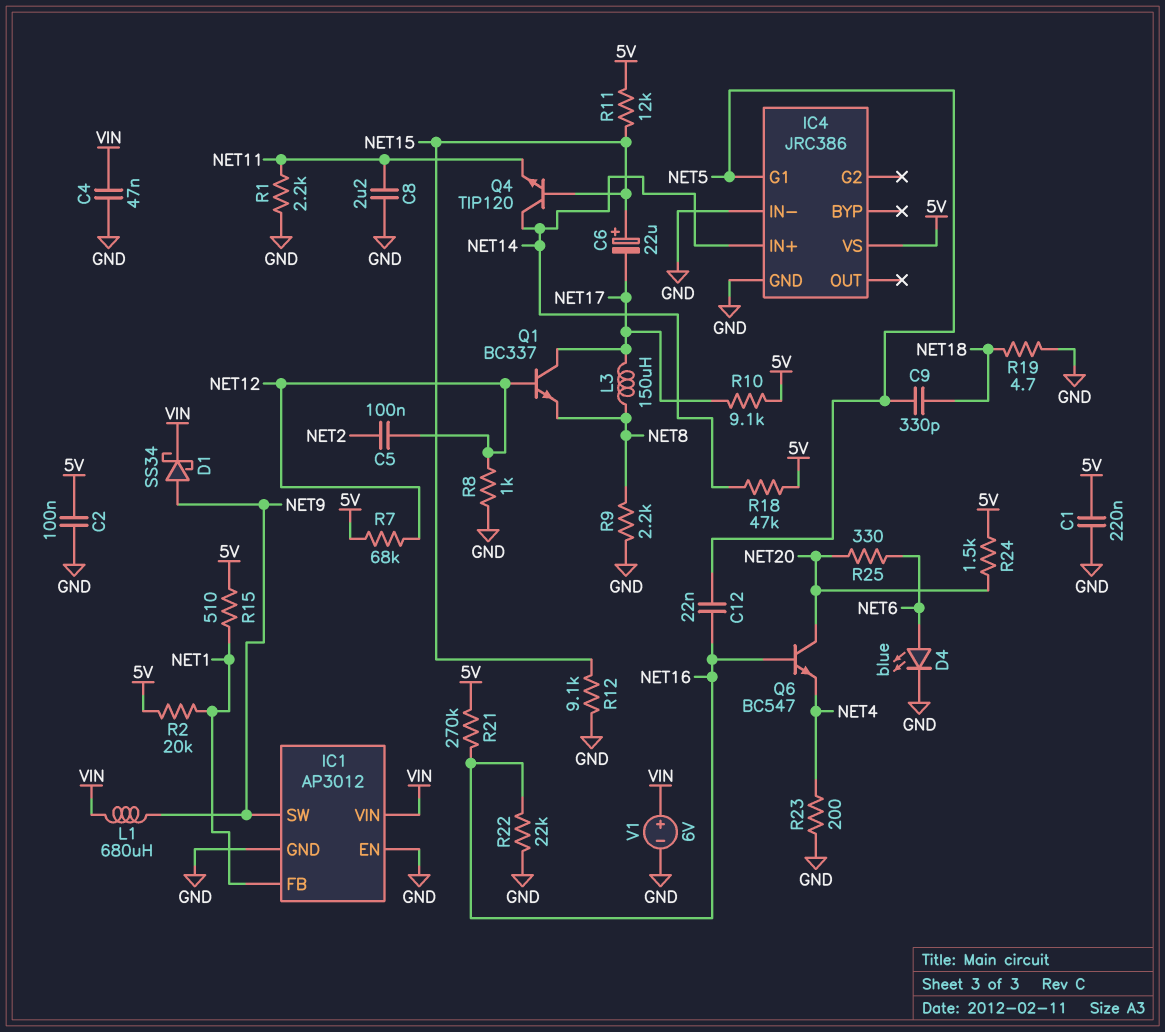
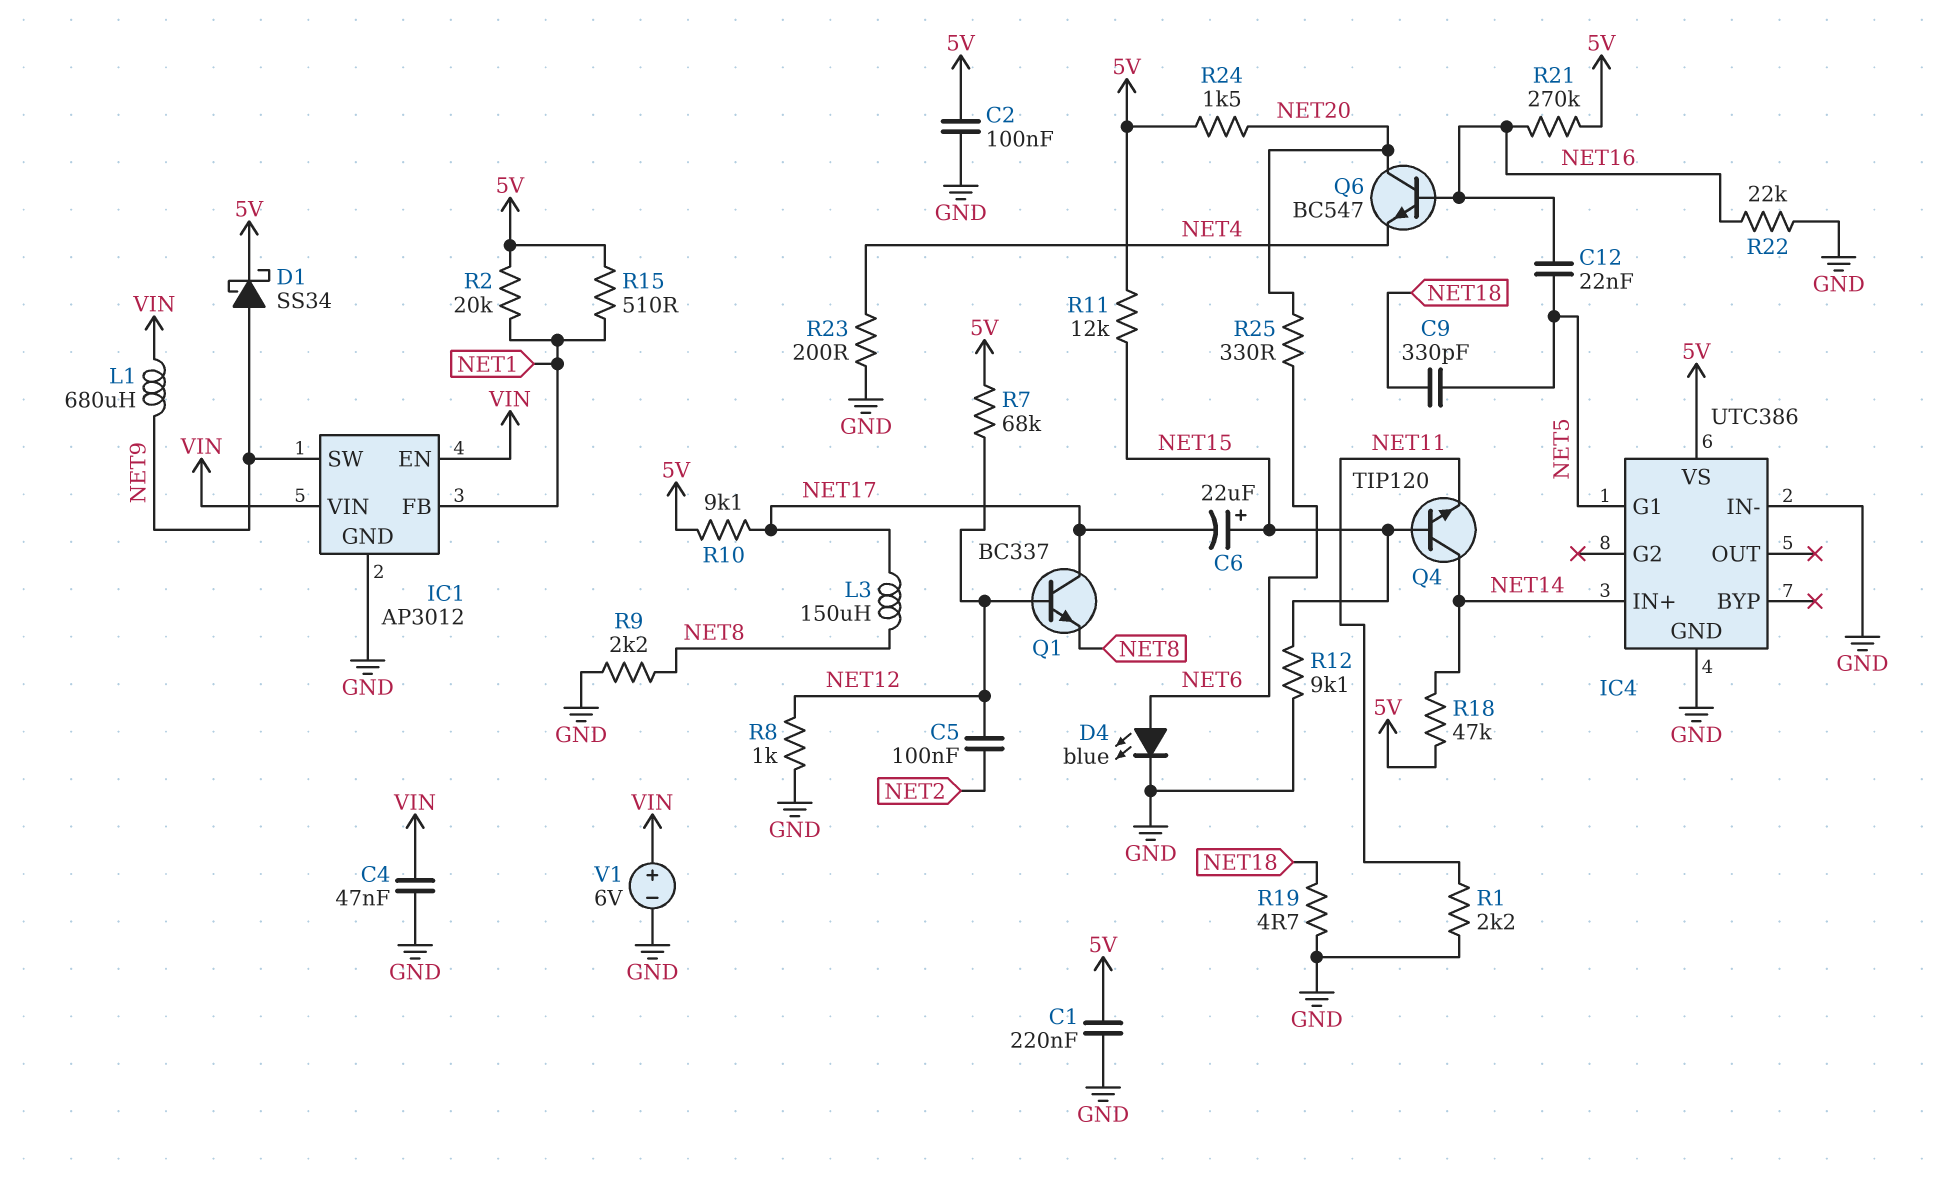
C8: 2.2uF (GND, NET11) -> none
D1: schottky SS34 (A NET9, K VIN) -> schottky SS34 (A NET9, K 5V)
IC1 pin EN: GND -> VIN
IC4: JRC386 -> UTC386

